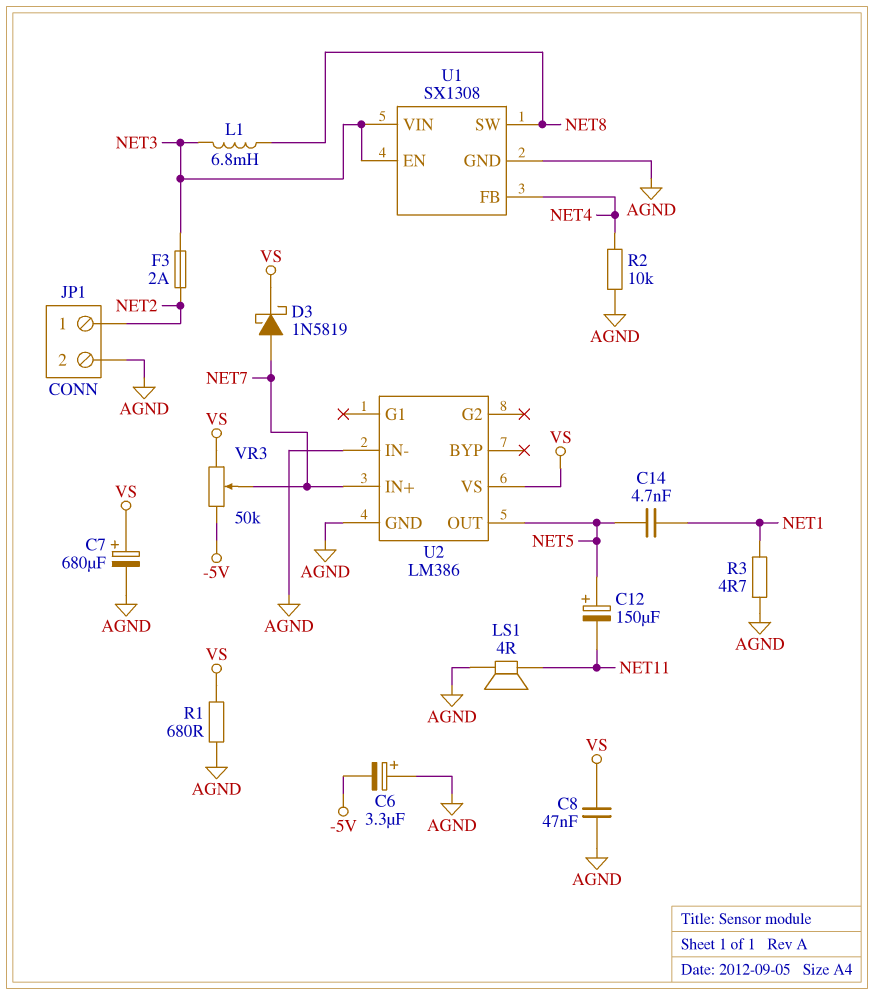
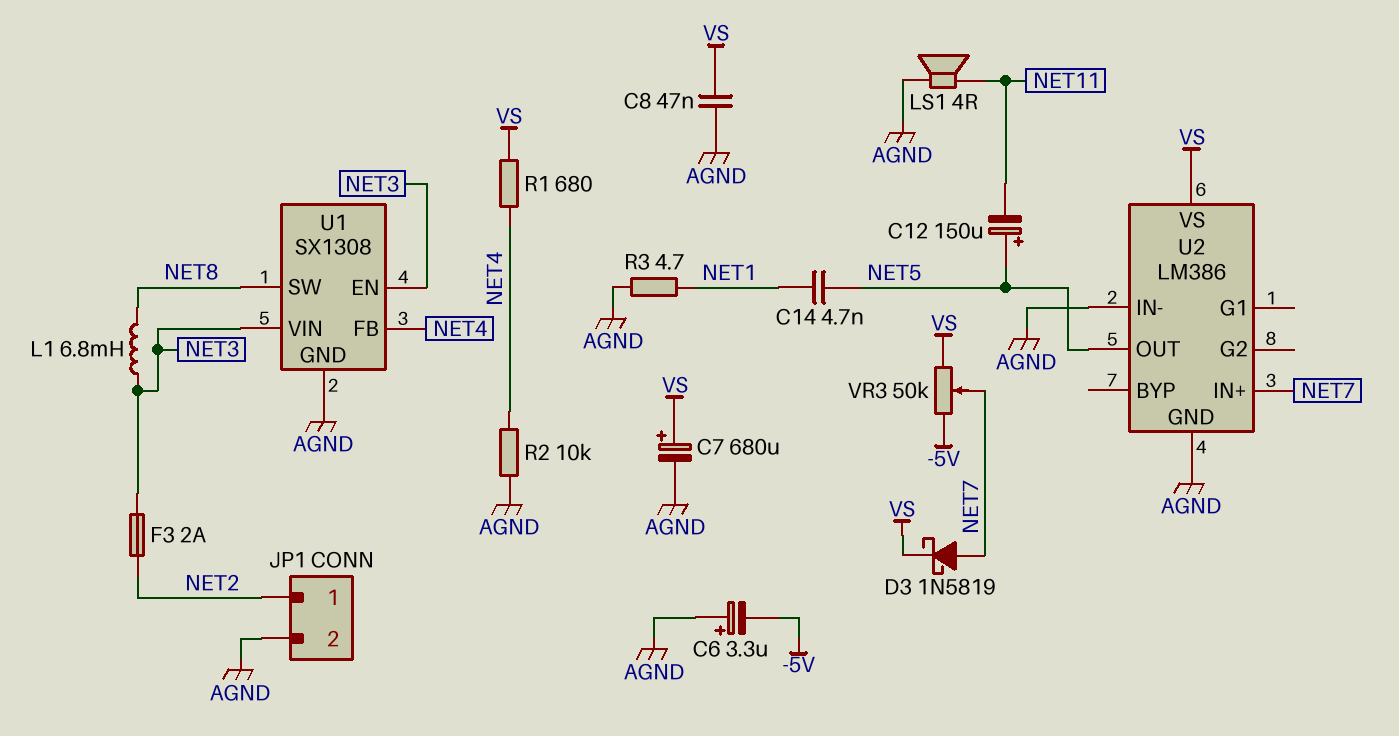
R1: 680 (AGND, VS) -> 680 (NET4, VS)

